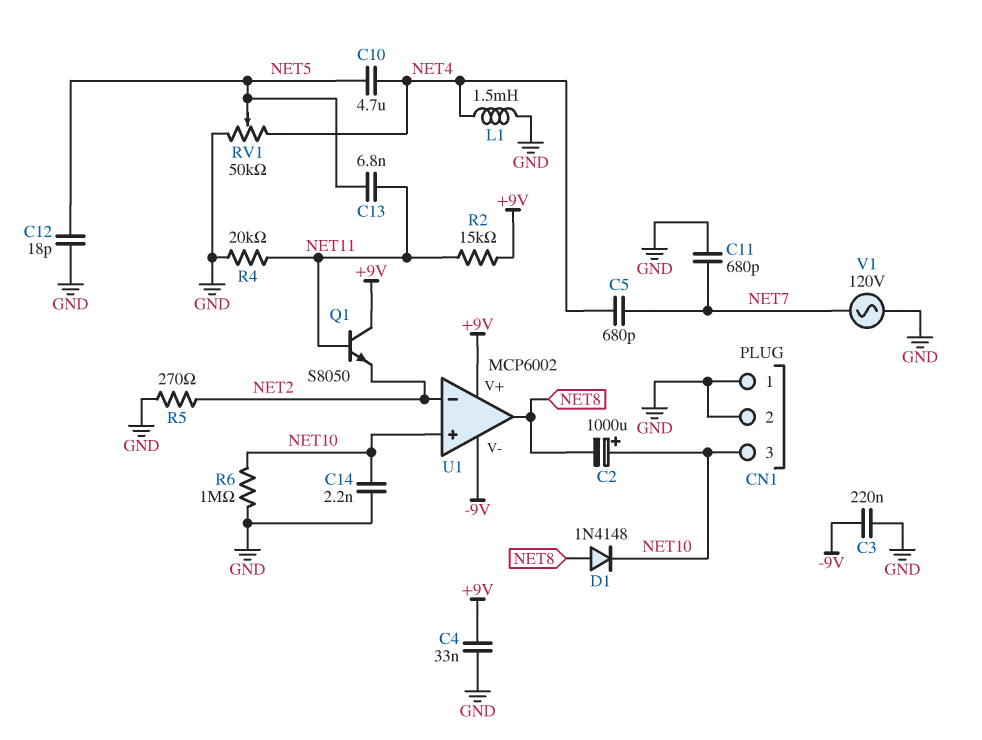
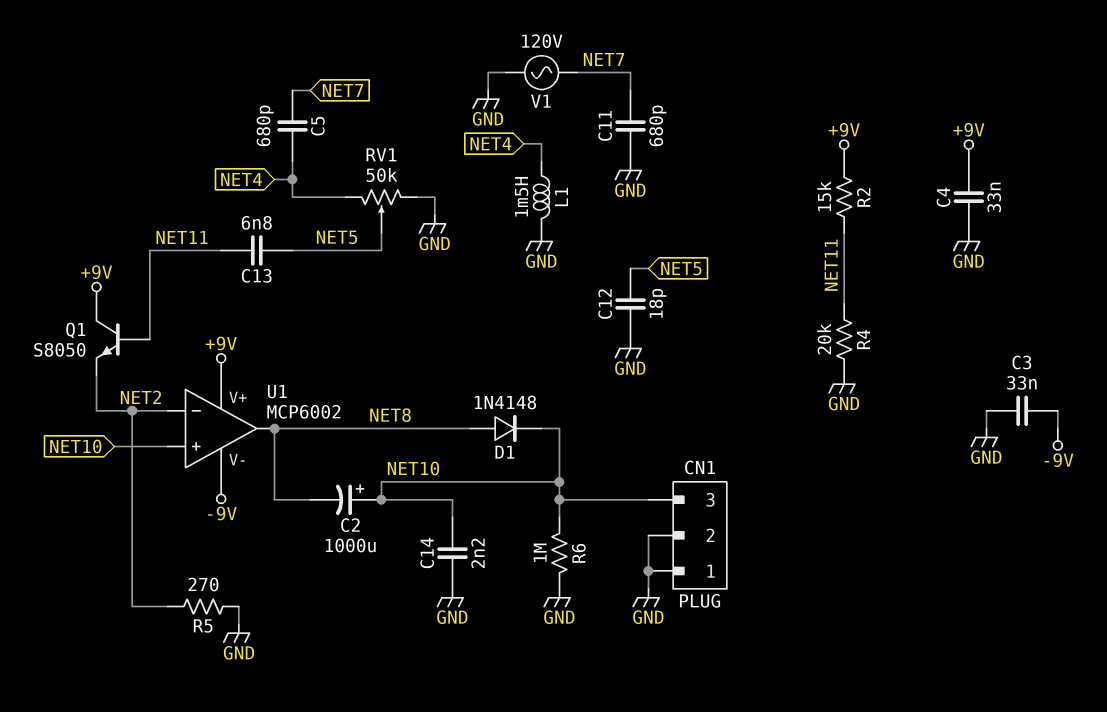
C3: 220nF (-9V, GND) -> 33nF (-9V, GND)
C10: 4.7uF (NET4, NET5) -> none

